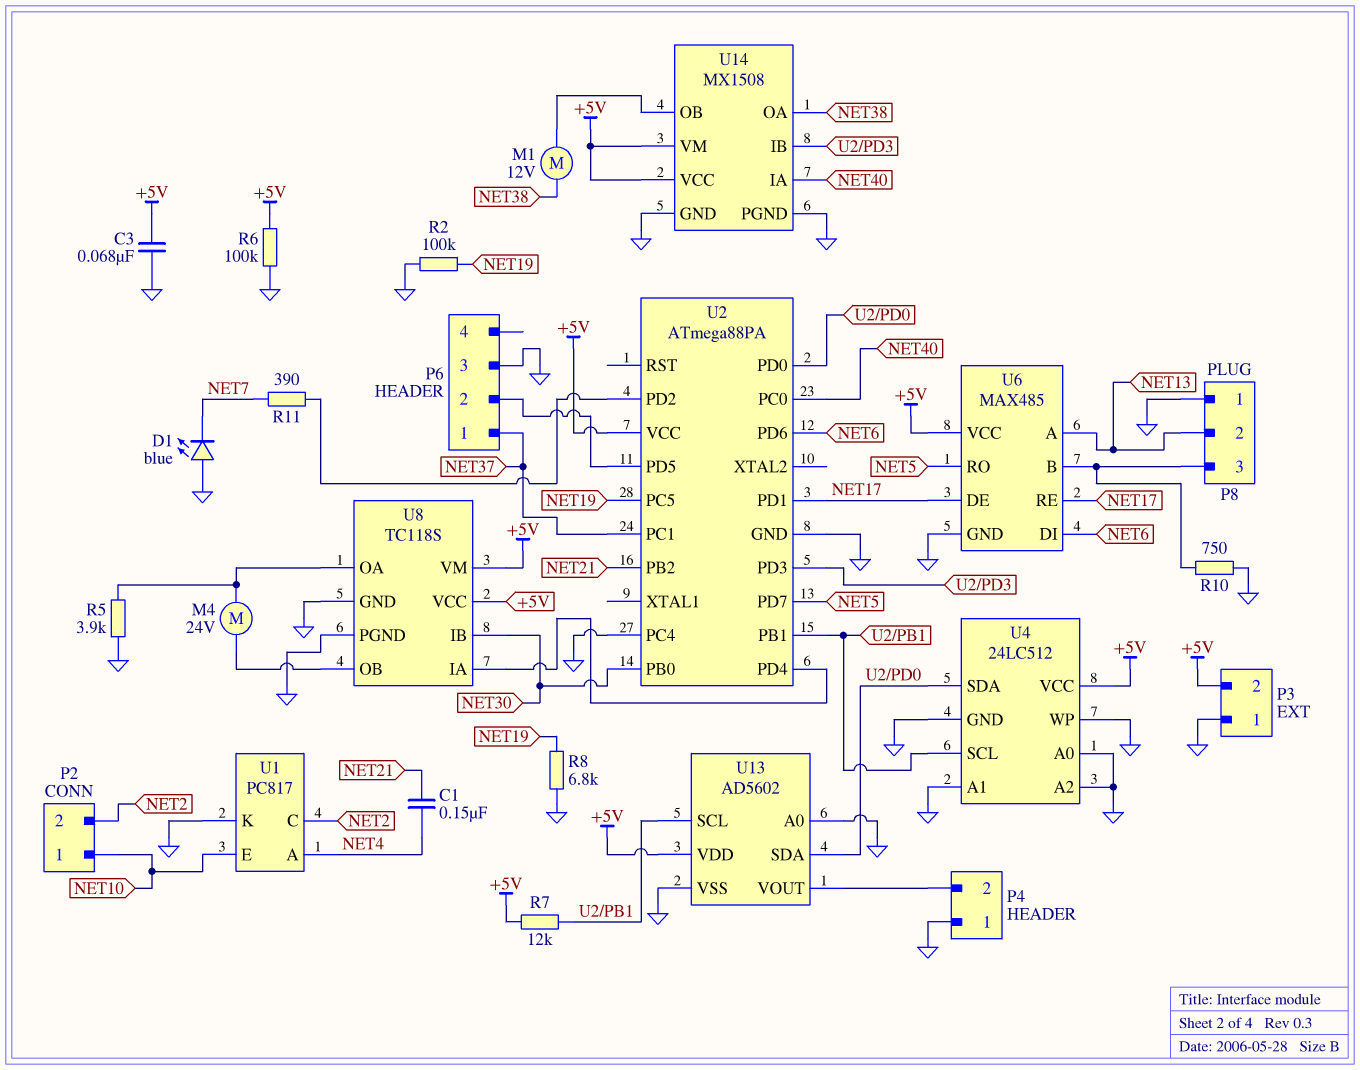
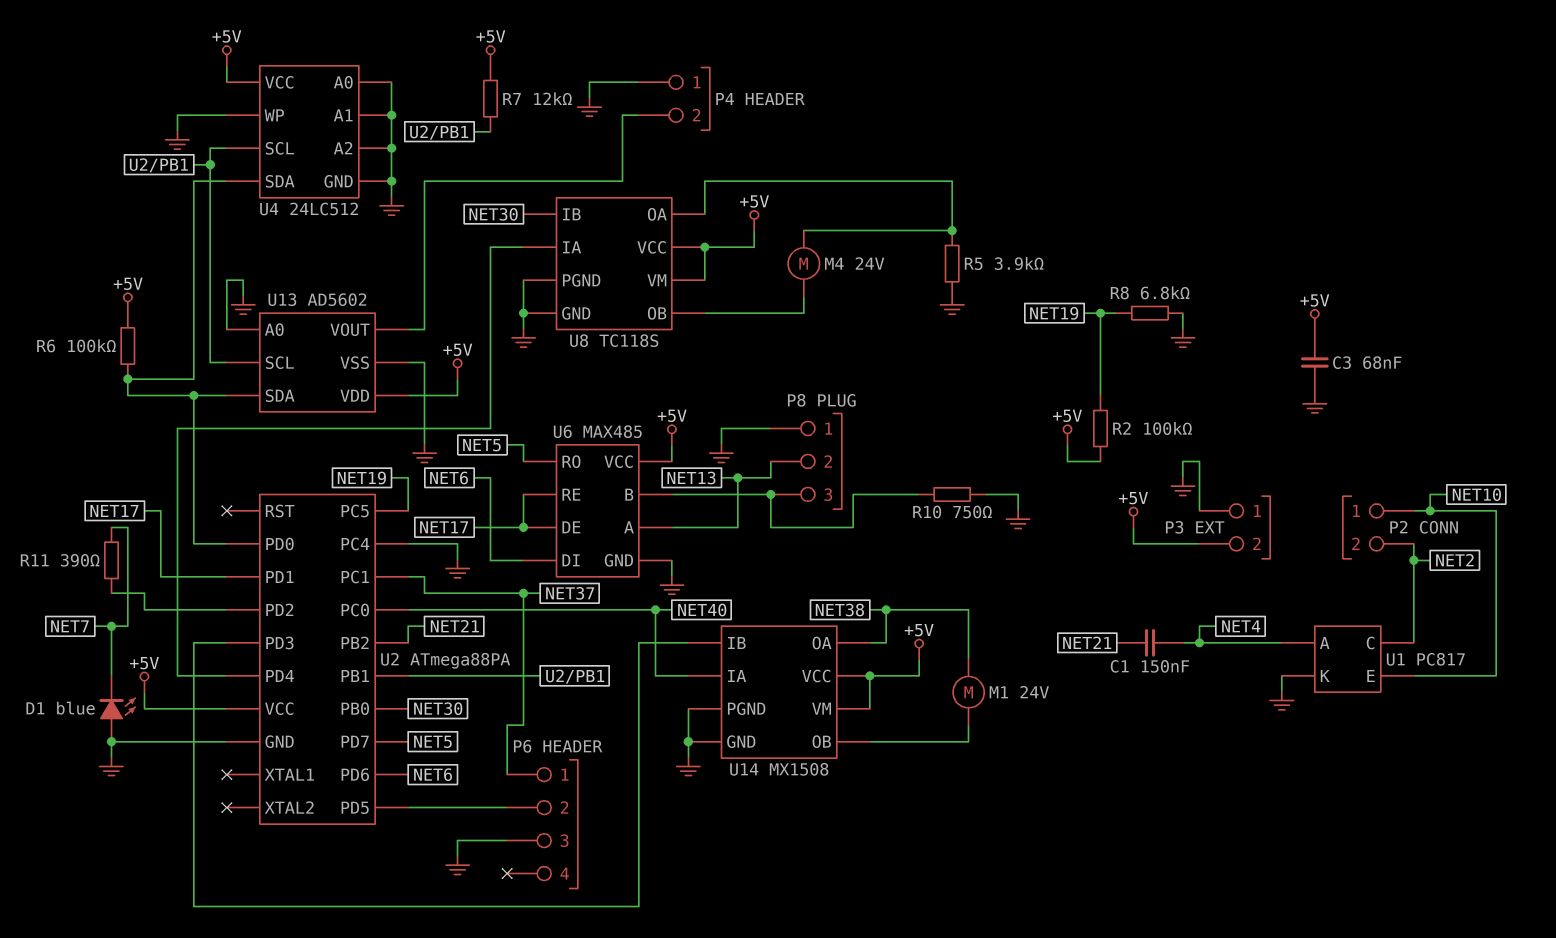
M1: motor 12V (NET38, U14/OB) -> motor 24V (NET38, U14/OB)
R2: 100k (GND, NET19) -> 100k (+5V, NET19)
R6: 100k (+5V, GND) -> 100k (+5V, U2/PD0)

